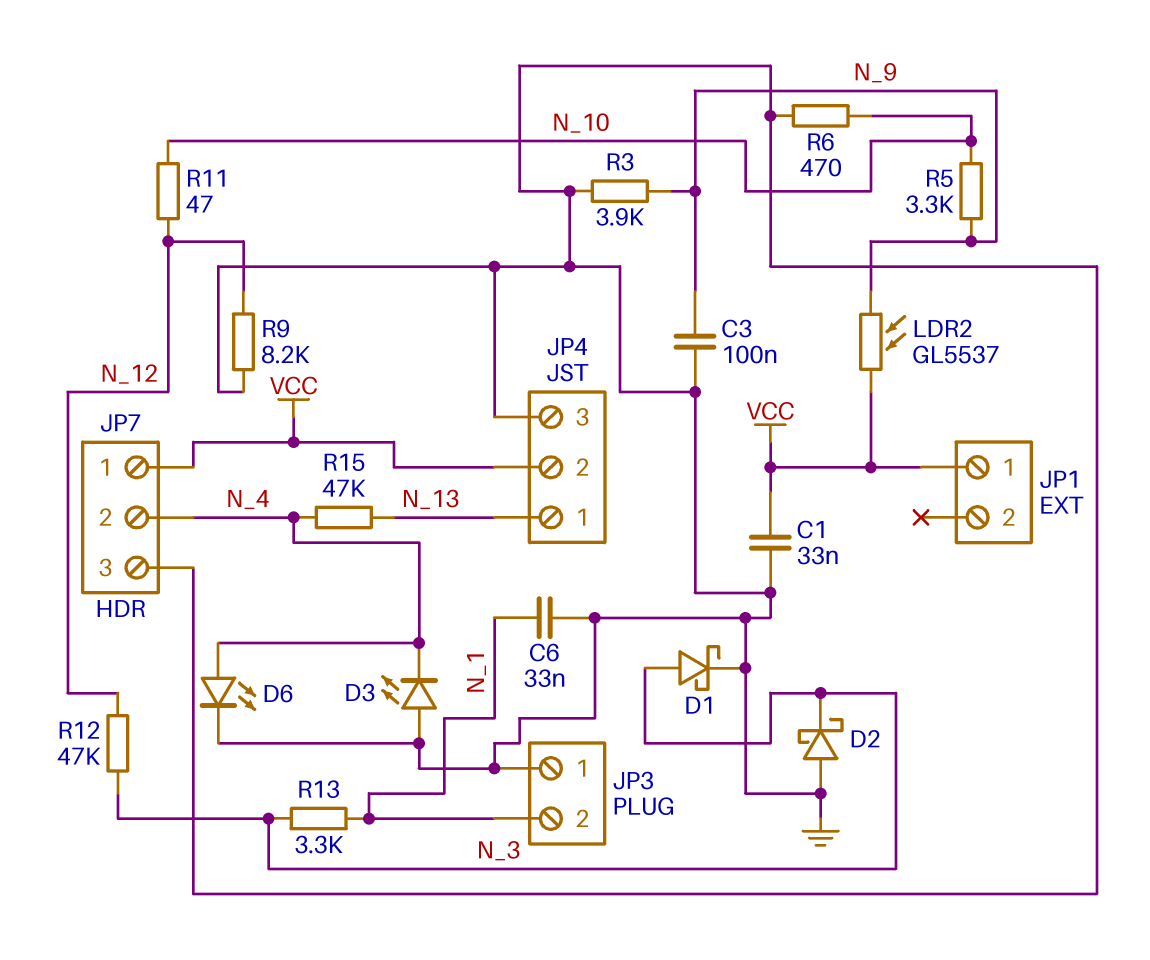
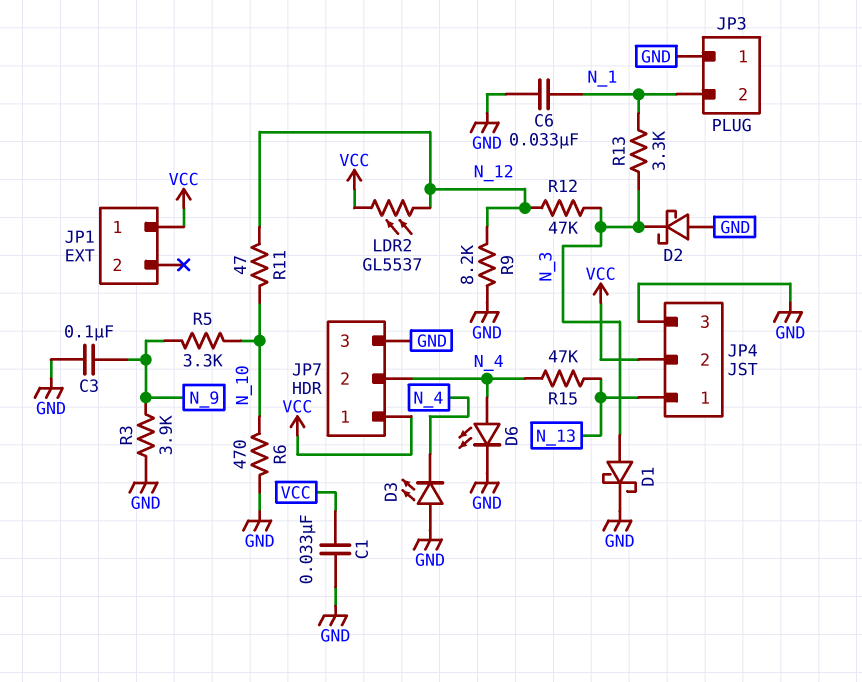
LDR2: GL5537 (N_9, VCC) -> GL5537 (N_12, VCC)

